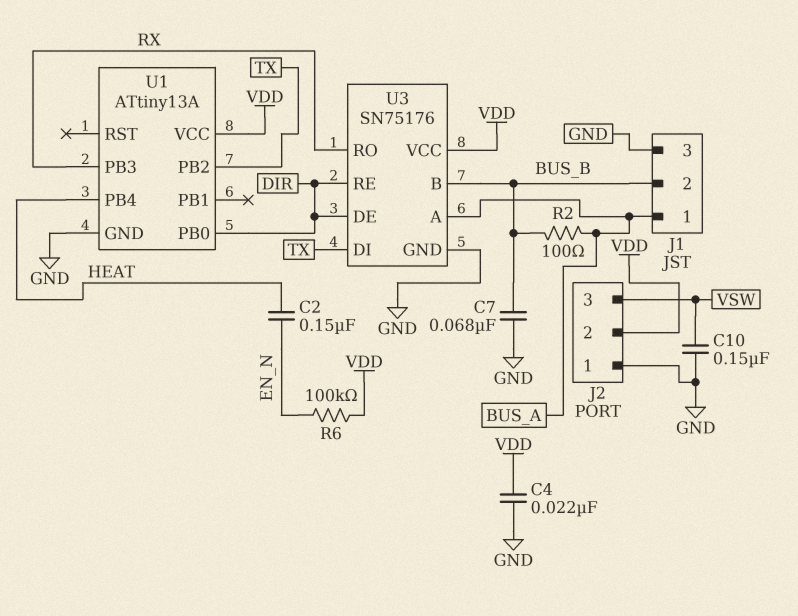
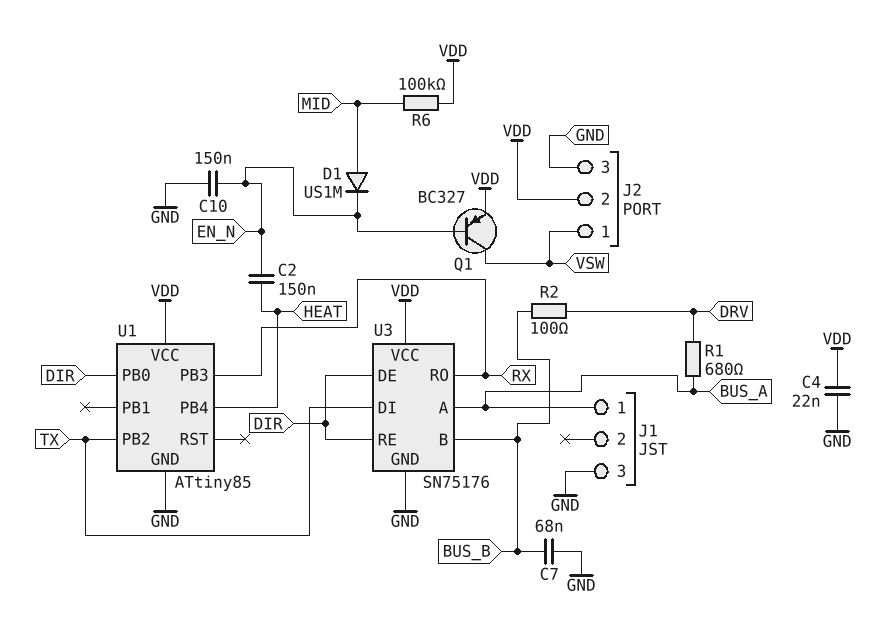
C10: 150nF (GND, VSW) -> 150nF (EN_N, GND)
D1: none -> diode US1M (A MID, K EN_N)
J1 pin 2: BUS_B -> none
J2 pin 1: GND -> VSW
J2 pin 3: VSW -> GND
Q1: none -> PNP BC327 (B EN_N, C VSW, E VDD)
R1: none -> 680 (BUS_A, DRV)
R2: 100 (BUS_A, BUS_B) -> 100 (BUS_B, DRV)
R6: 100k (EN_N, VDD) -> 100k (MID, VDD)
U1: ATtiny13A -> ATtiny85

